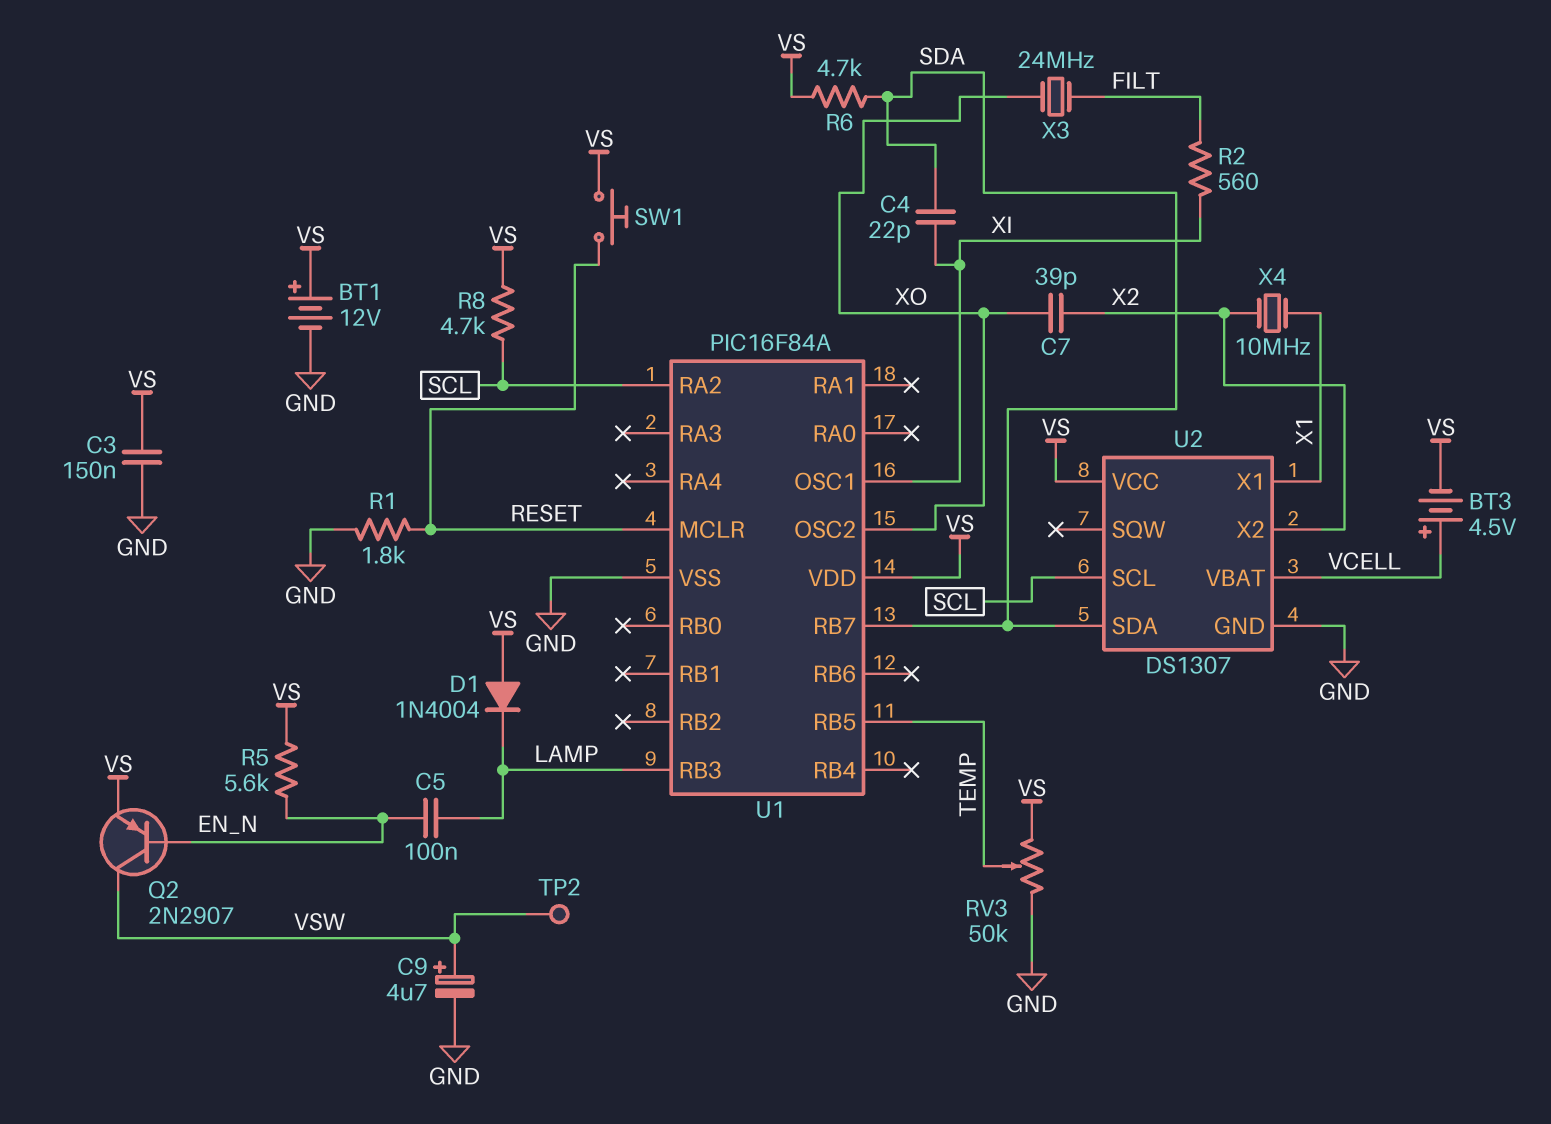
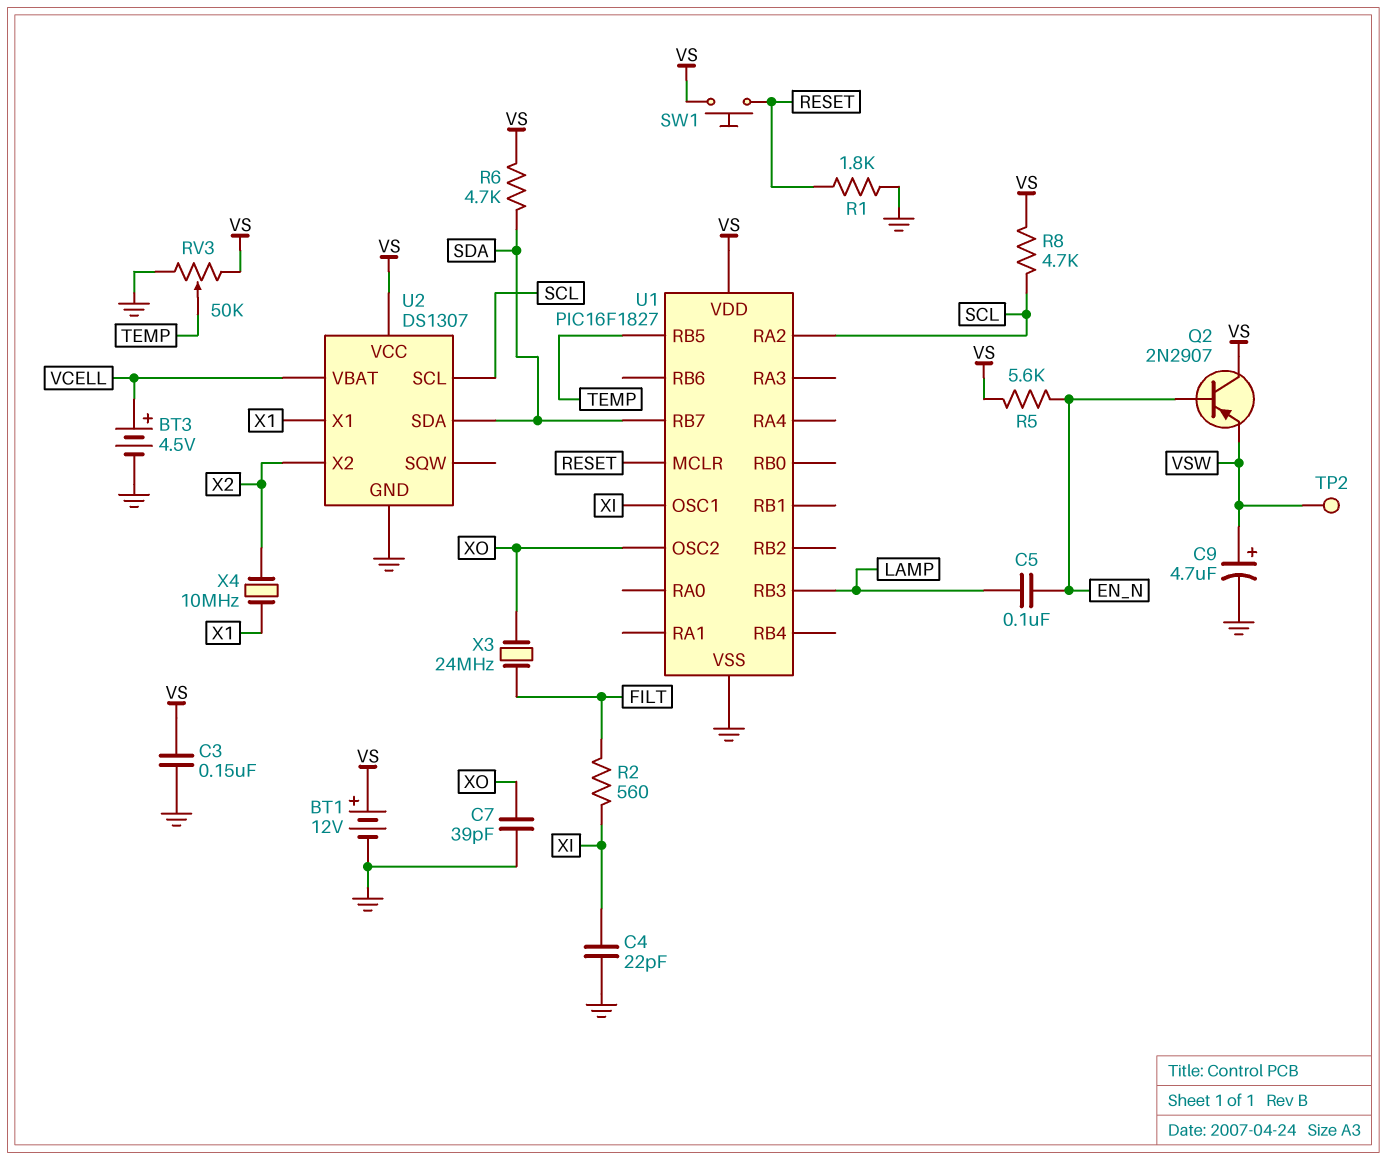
BT3: 4.5V (plus VCELL, minus VS) -> 4.5V (plus VCELL, minus GND)
C4: 22pF (SDA, XI) -> 22pF (GND, XI)
C7: 39pF (X2, XO) -> 39pF (GND, XO)
D1: diode 1N4004 (A VS, K LAMP) -> none
Q2: PNP 2N2907 (B EN_N, C VSW, E VS) -> PNP 2N2907 (B EN_N, C VS, E VSW)
U1: PIC16F84A -> PIC16F1827

